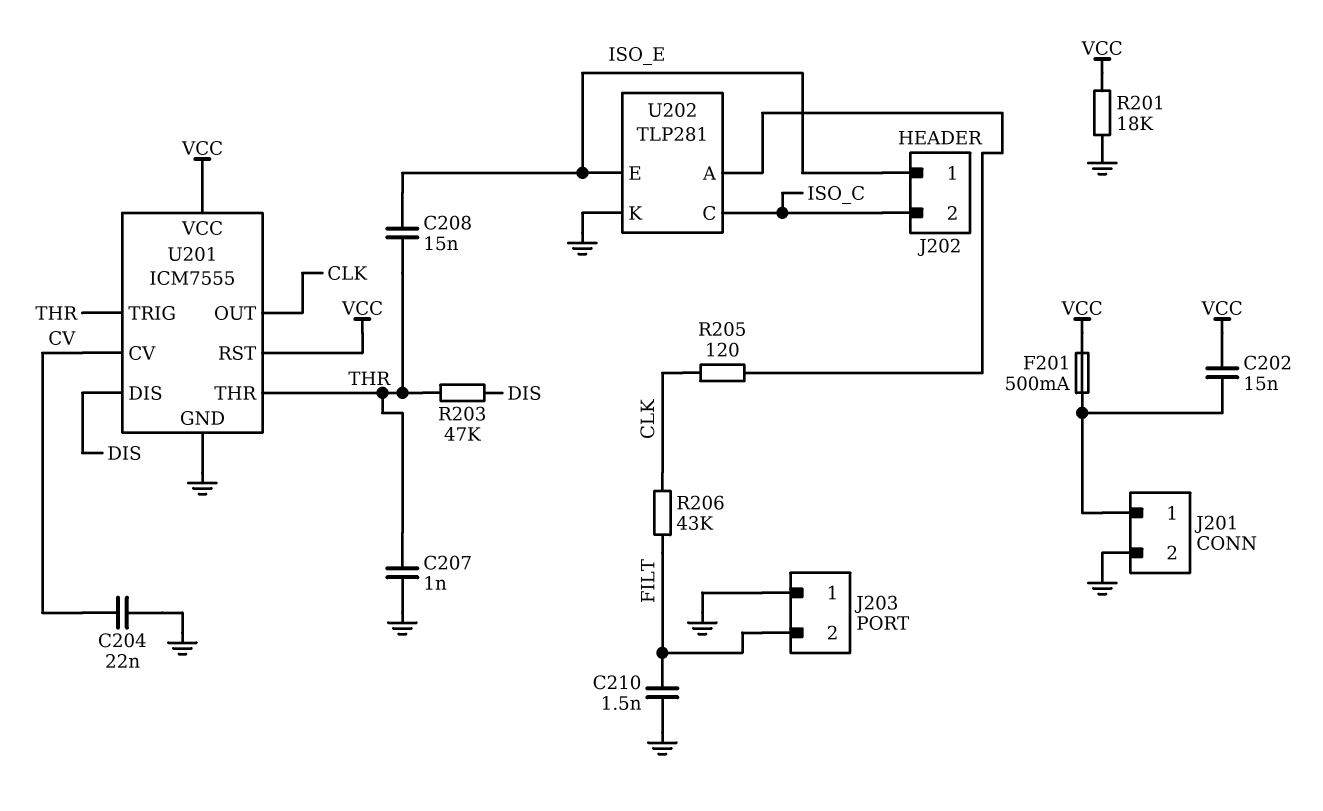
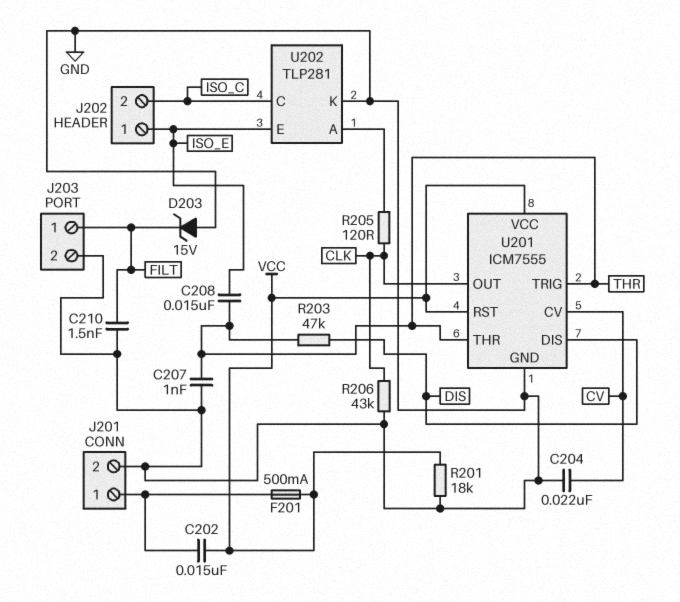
D203: none -> zener 15V (A GND, K FILT)
J203 pin 1: GND -> FILT
J203 pin 2: FILT -> GND
R206: 43k (CLK, FILT) -> 43k (CLK, GND)

